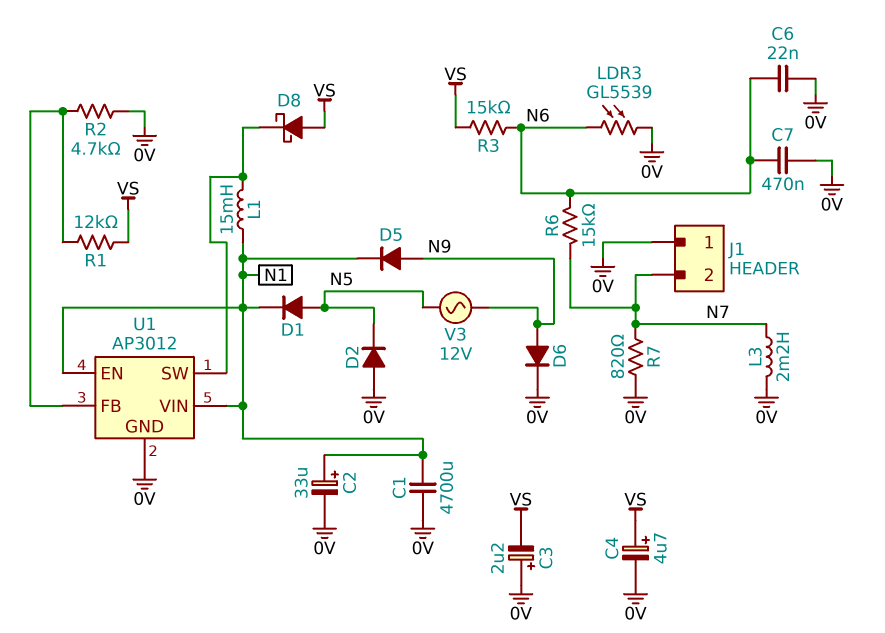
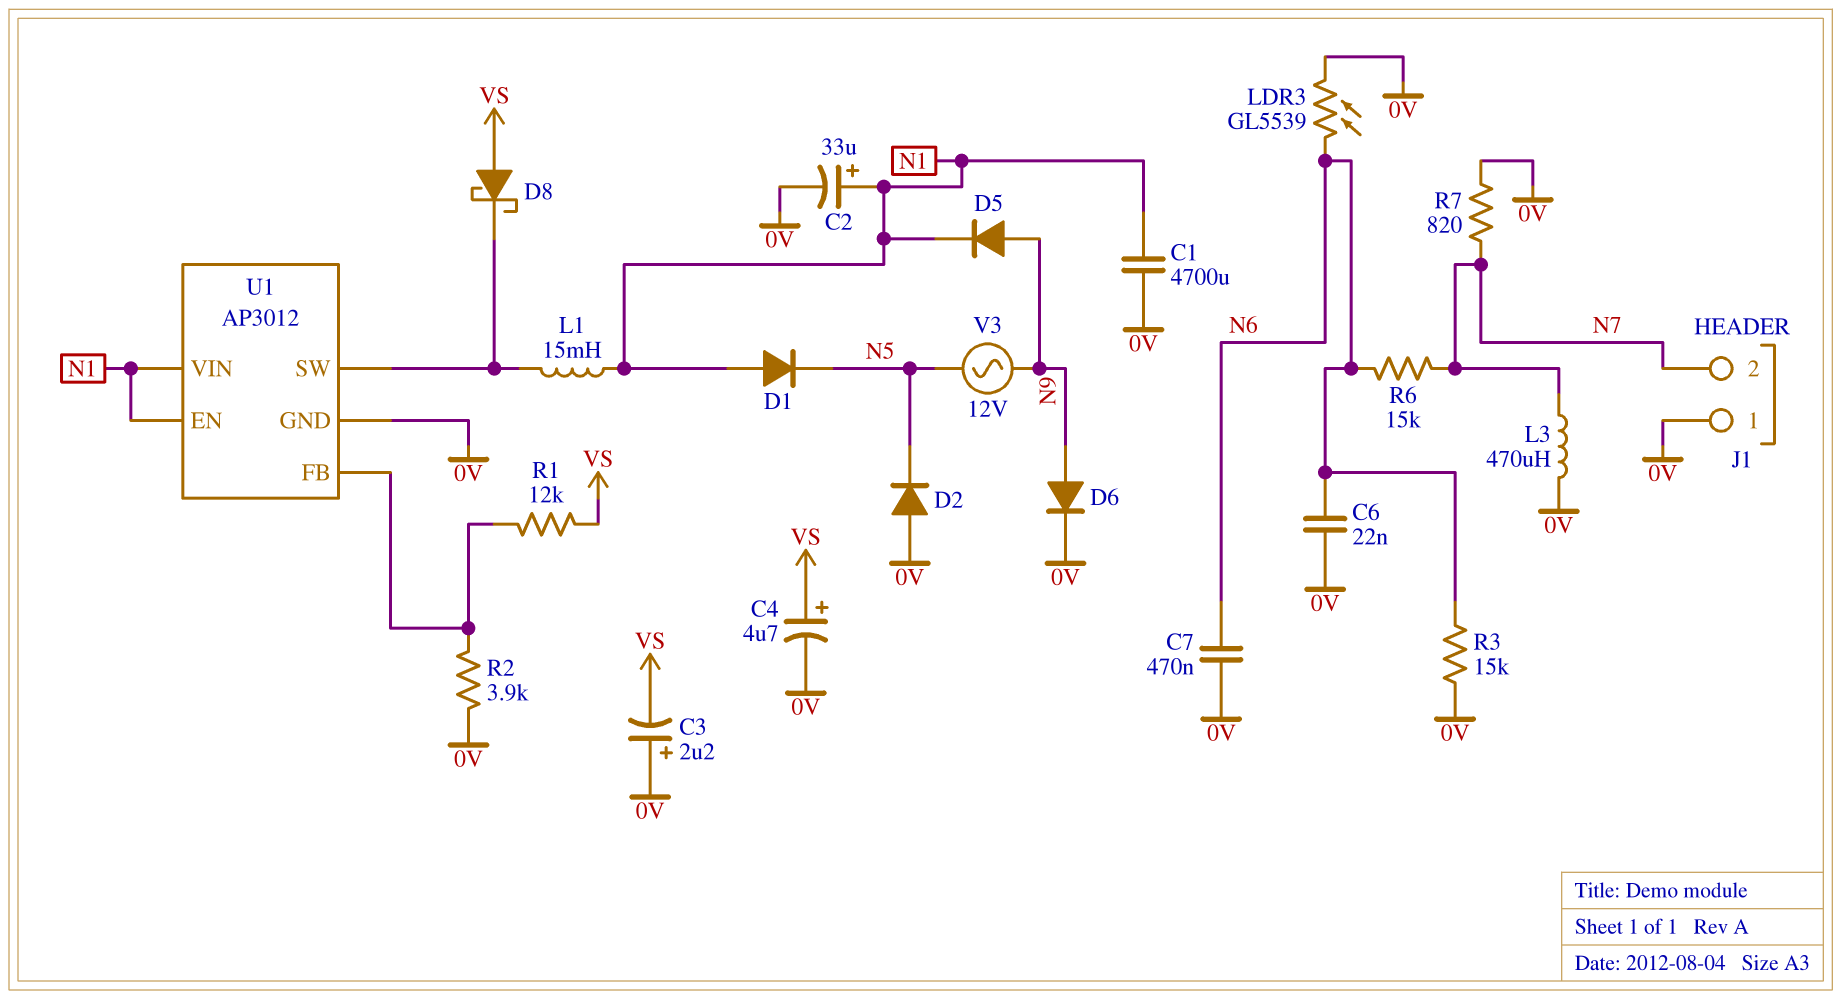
D1: diode (A N5, K N1) -> diode (A N1, K N5)
L3: 2.2mH (0V, N7) -> 470uH (0V, N7)
R2: 4.7k (0V, U1/FB) -> 3.9k (0V, U1/FB)
R3: 15k (N6, VS) -> 15k (0V, N6)

